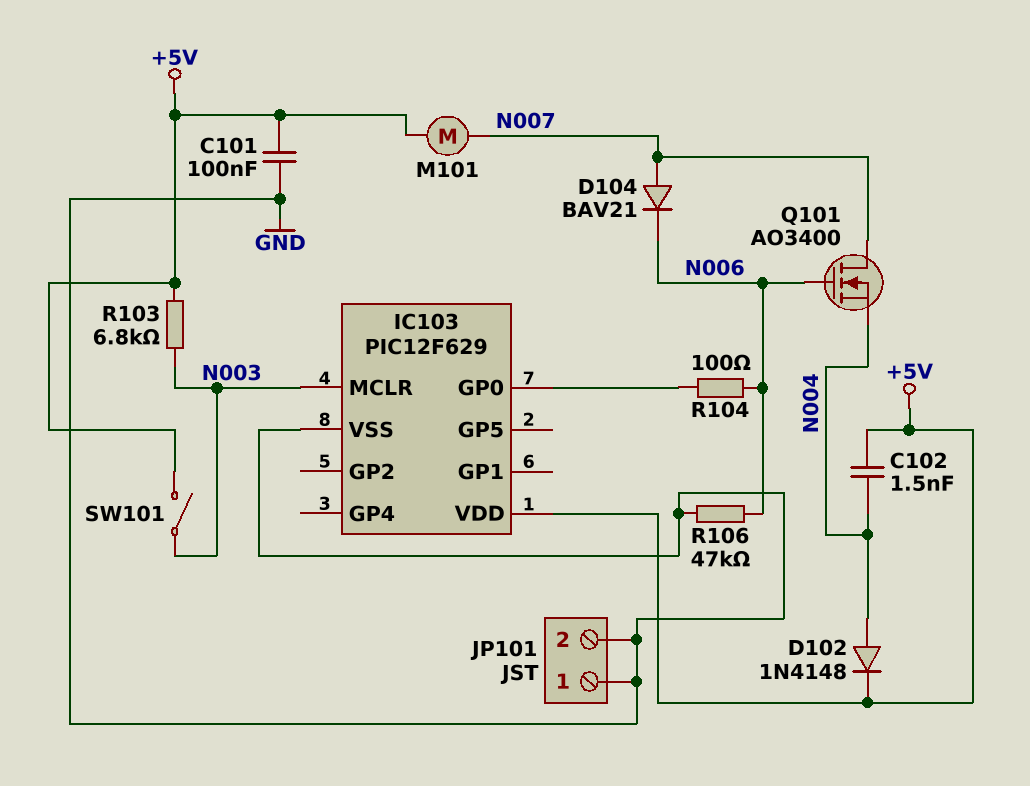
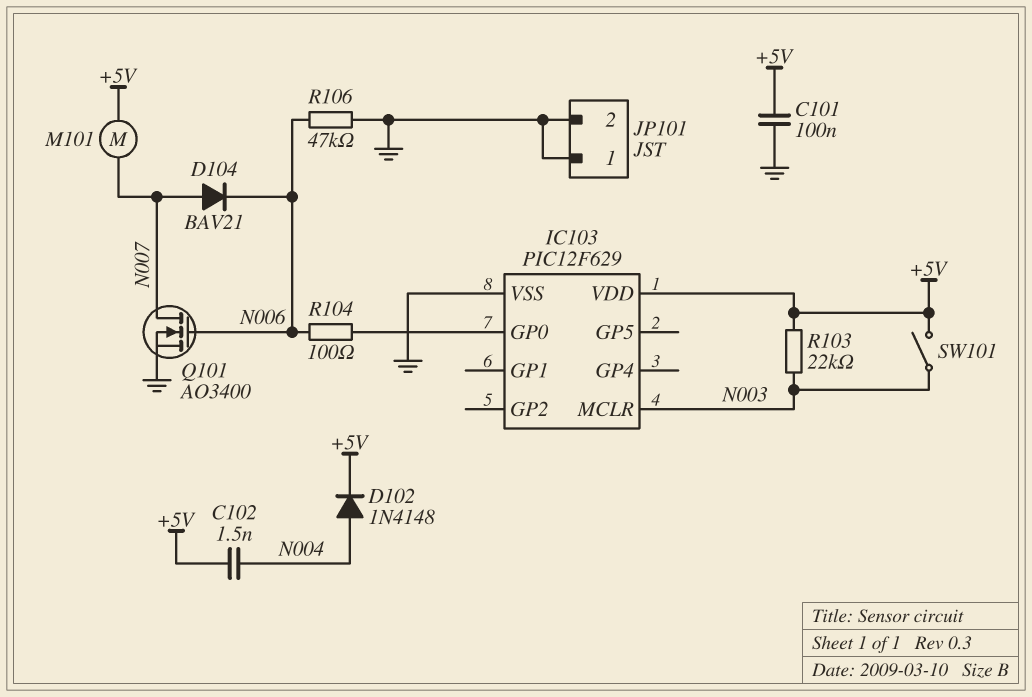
Q101: NMOS AO3400 (G N006, D N007, S N004) -> NMOS AO3400 (G N006, D N007, S GND)
R103: 6.8k (+5V, N003) -> 22k (+5V, N003)

